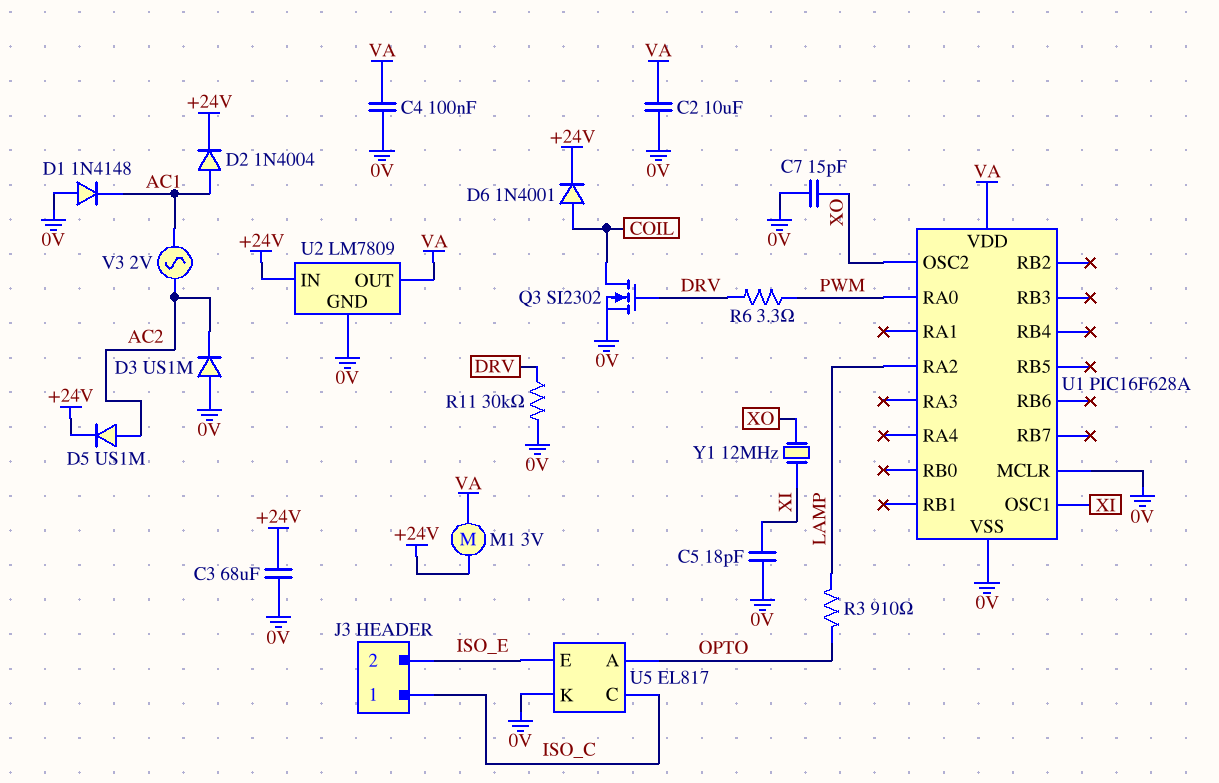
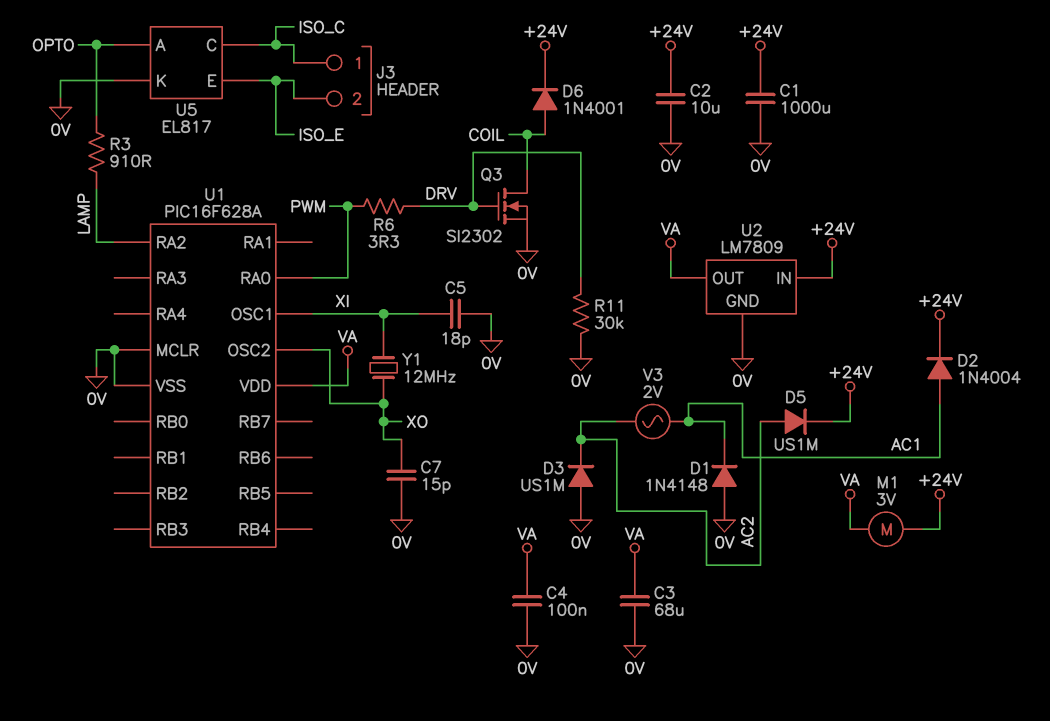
C1: none -> 1000uF (+24V, 0V)
C2: 10uF (0V, VA) -> 10uF (+24V, 0V)
C3: 68uF (+24V, 0V) -> 68uF (0V, VA)

